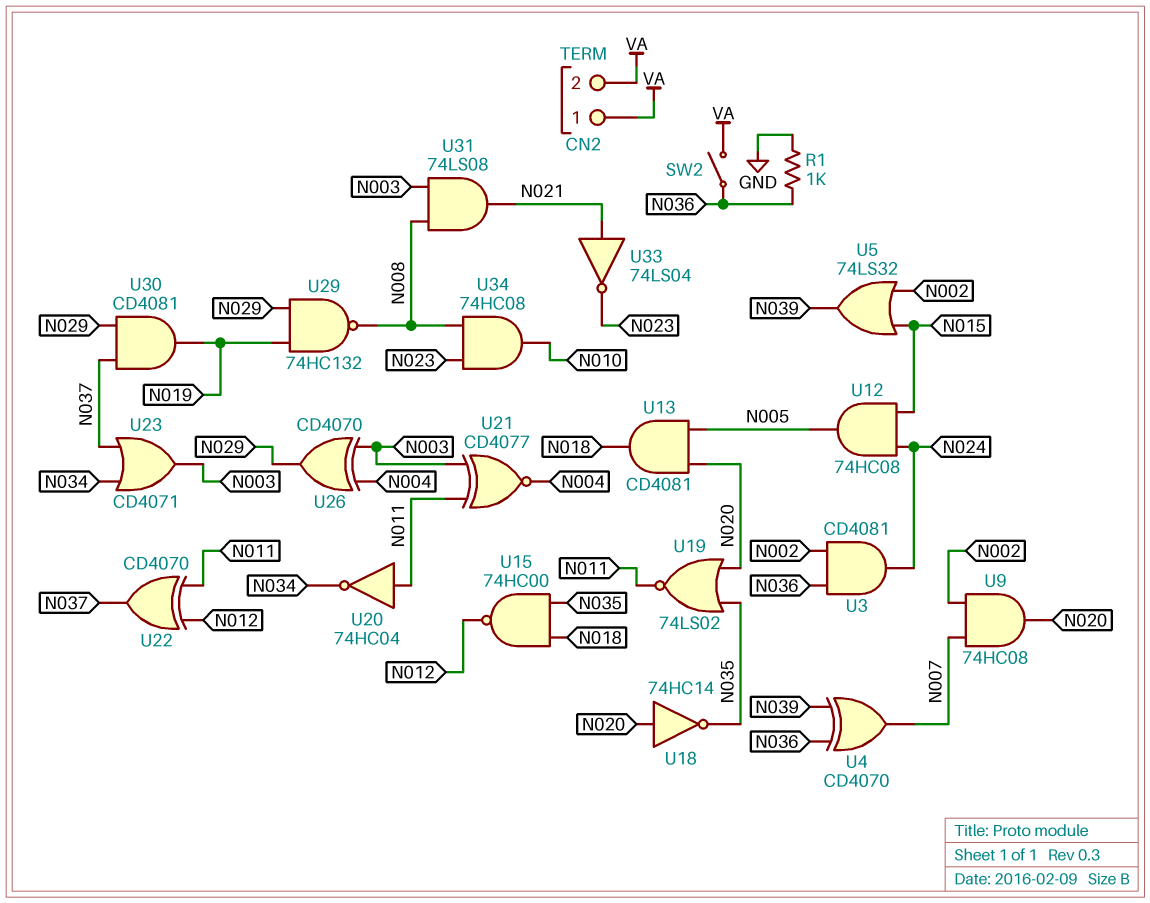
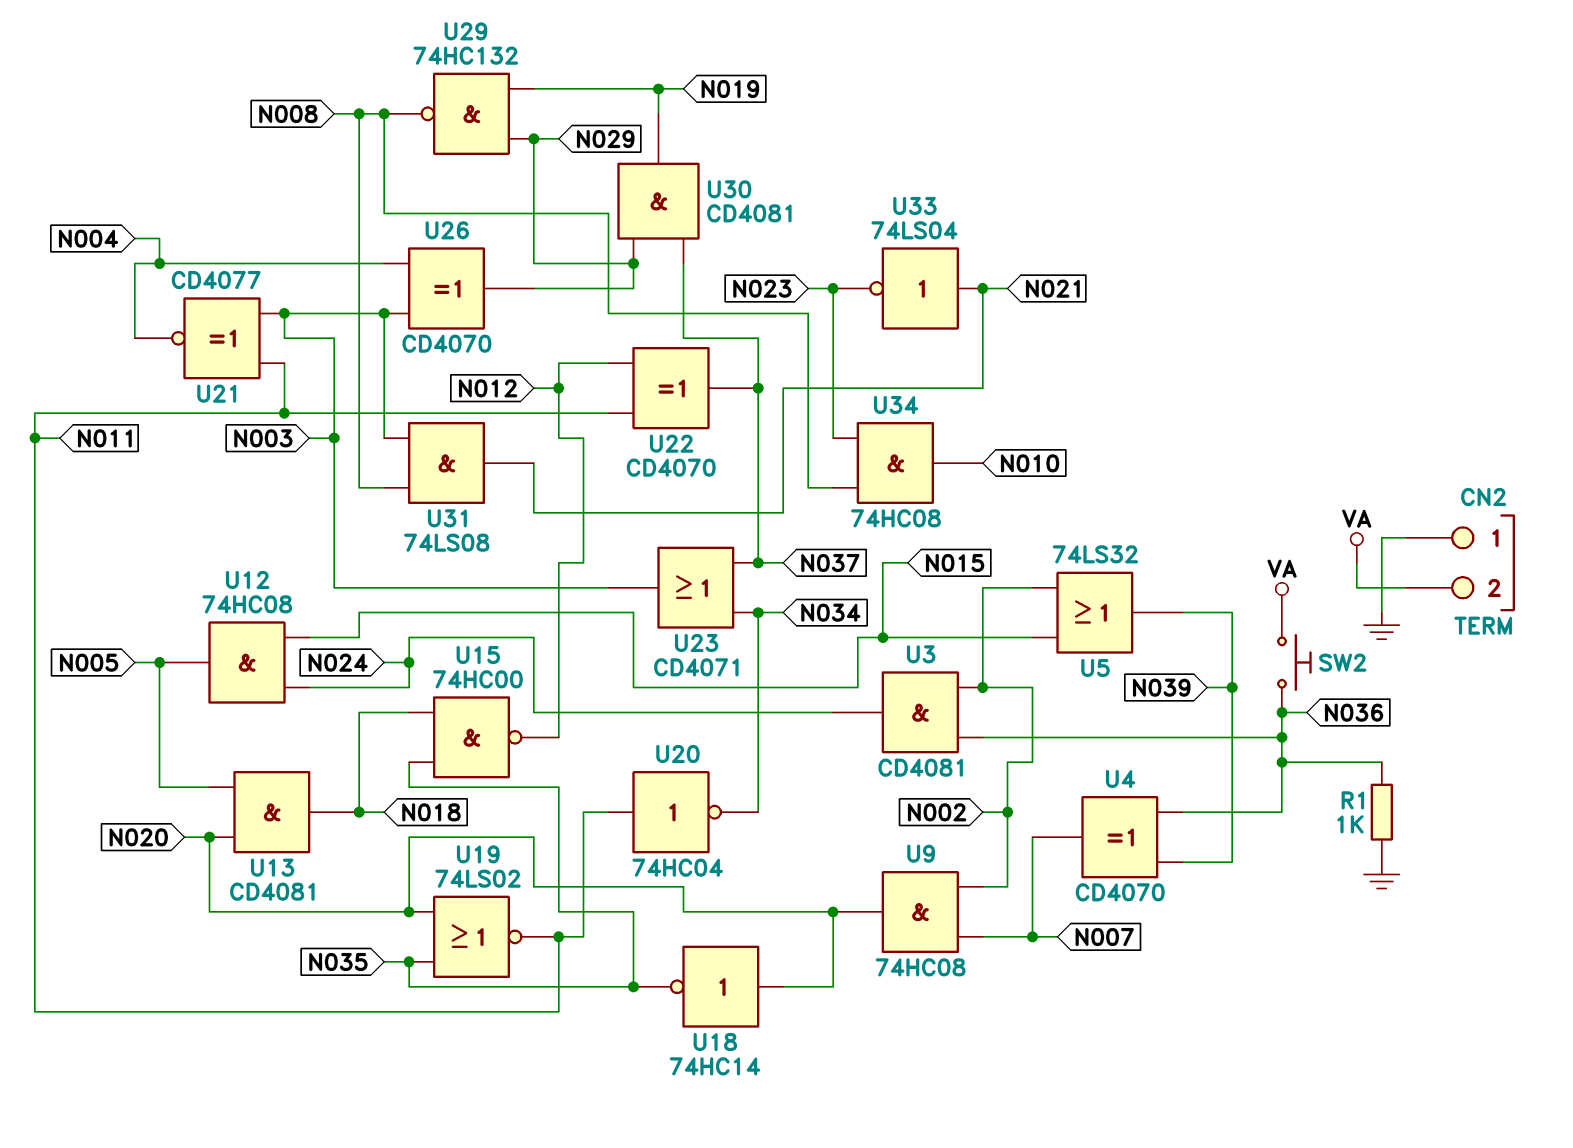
CN2 pin 1: VA -> GND
SW2: switch (N036, VA) -> button (N036, VA)

